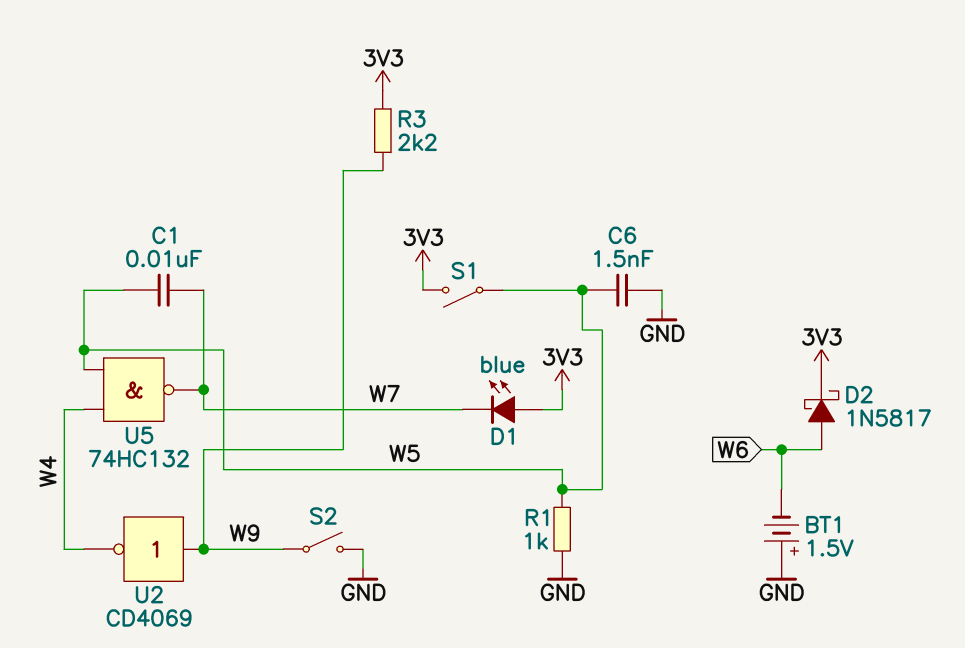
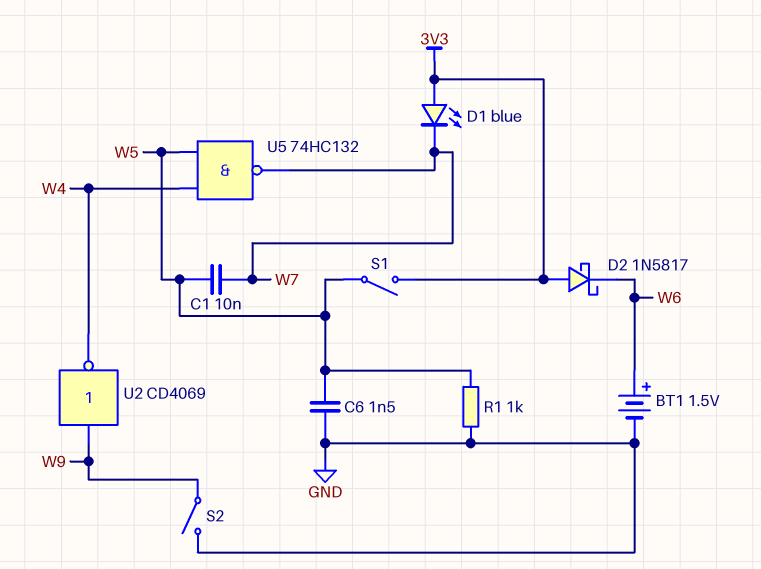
BT1: 1.5V (plus GND, minus W6) -> 1.5V (plus W6, minus GND)
D2: schottky 1N5817 (A W6, K 3V3) -> schottky 1N5817 (A 3V3, K W6)
R3: 2.2k (3V3, W9) -> none

